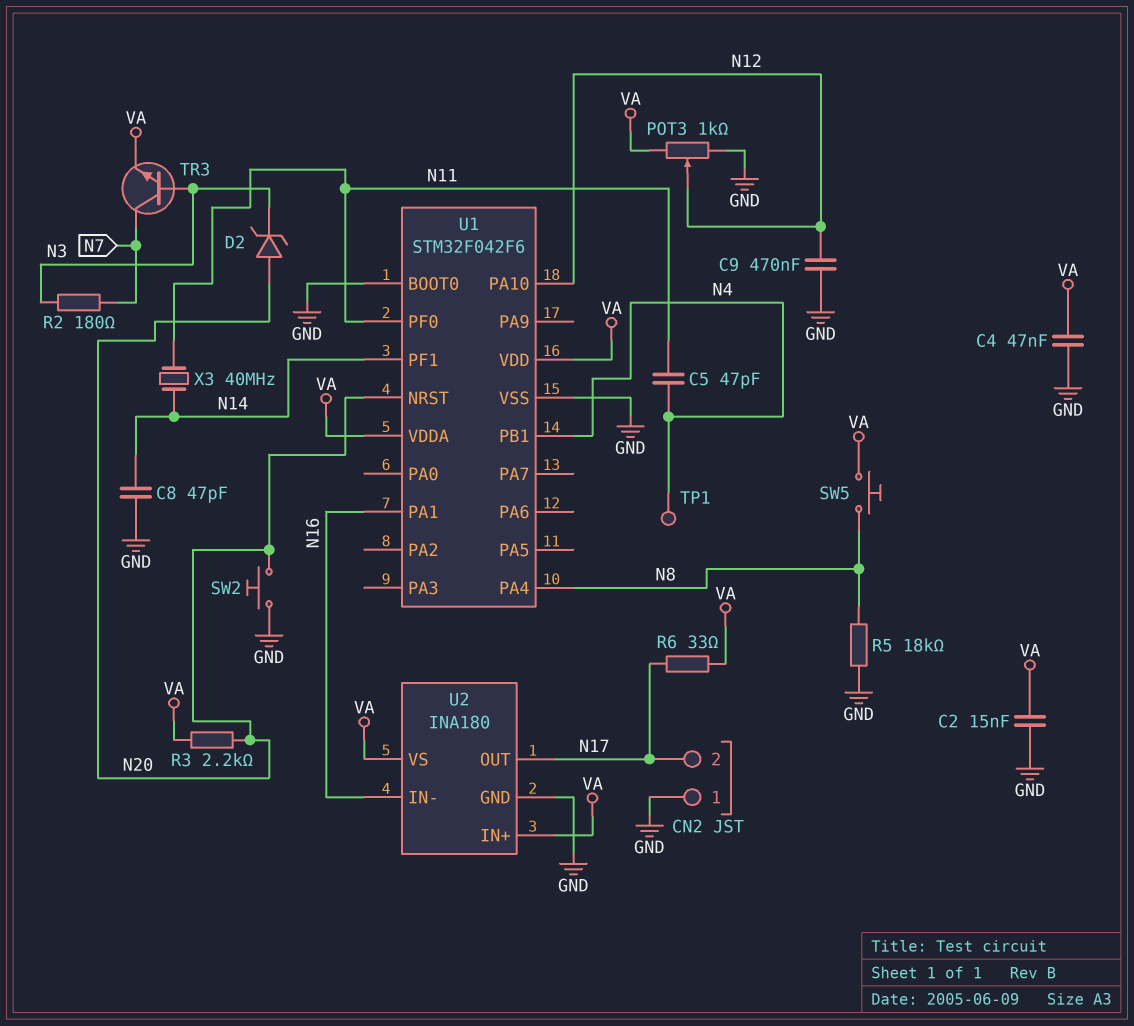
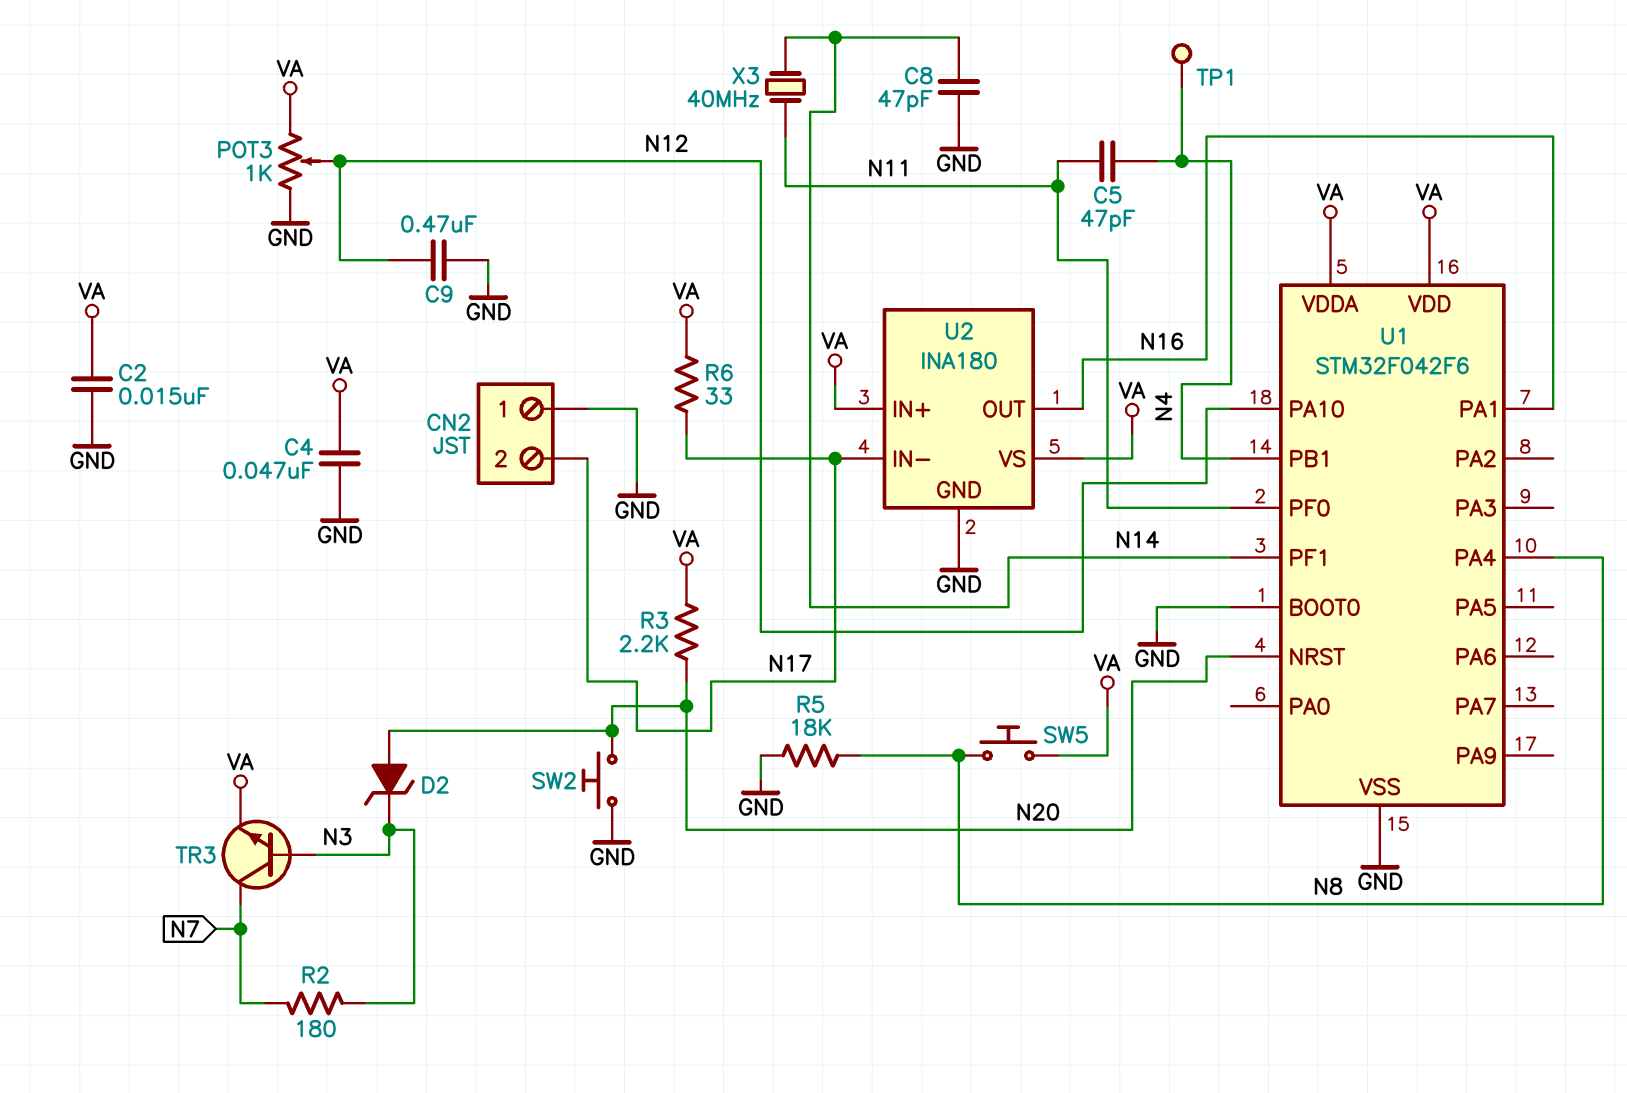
U2 pin IN-: N16 -> N17
U2 pin OUT: N17 -> N16

